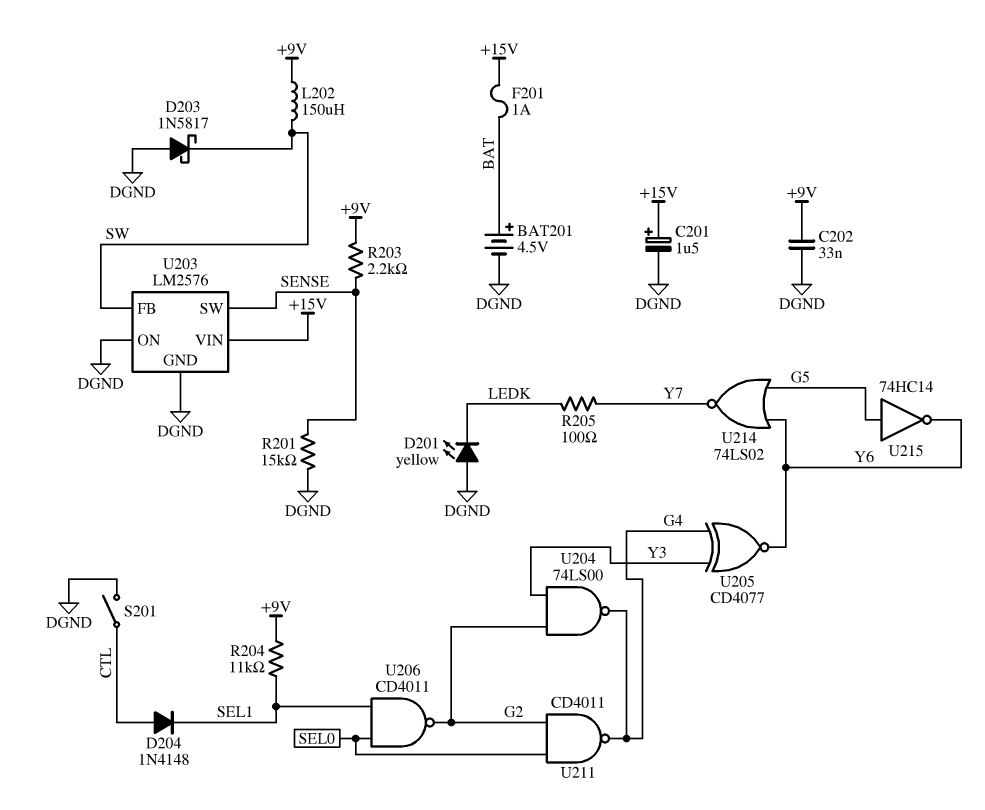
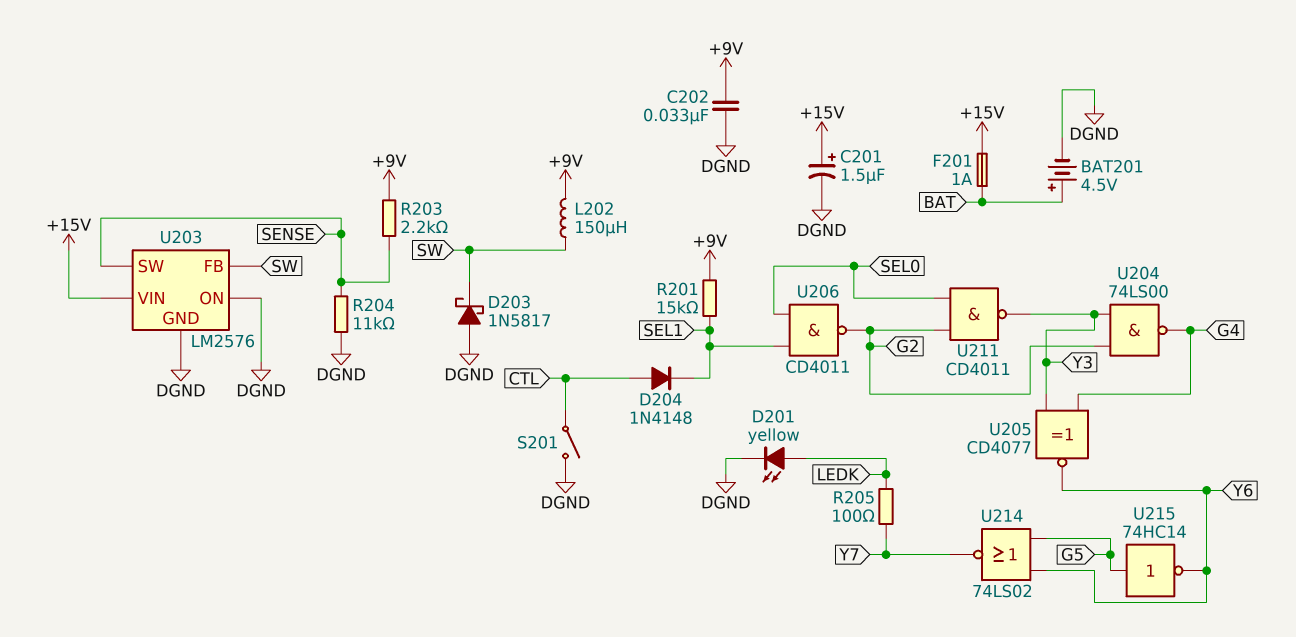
D201: LED yellow (A DGND, K LEDK) -> LED yellow (A LEDK, K DGND)
R201: 15k (DGND, SENSE) -> 15k (+9V, SEL1)
R204: 11k (+9V, SEL1) -> 11k (DGND, SENSE)
U211: NAND CD4011 (in G2, in SEL0, out G4) -> NAND CD4011 (in G2, in SEL0, out Y3)

